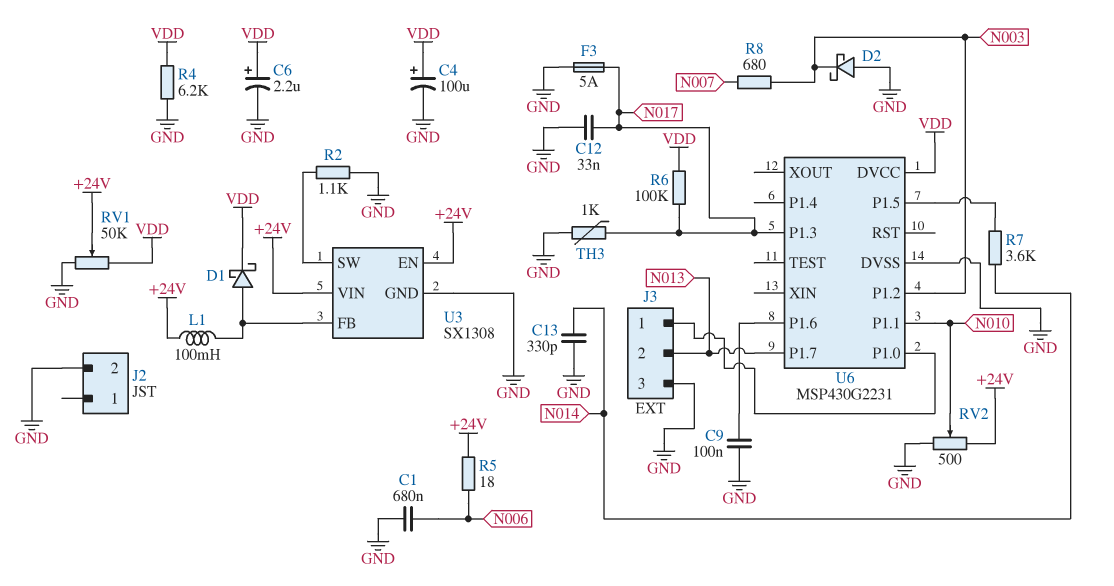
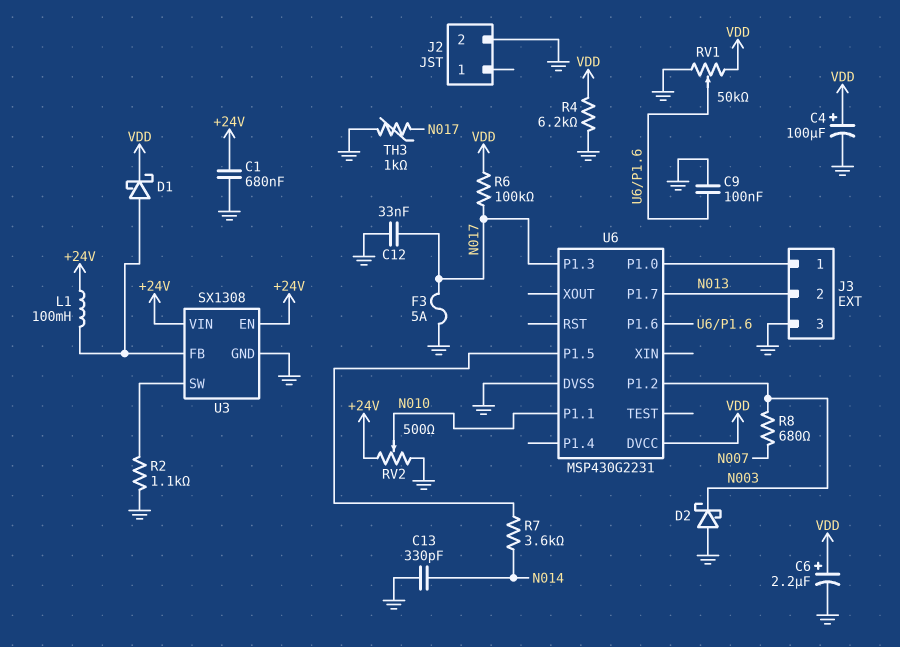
C1: 680nF (GND, N006) -> 680nF (+24V, GND)
R5: 18 (+24V, N006) -> none
RV1: 50k (GND, VDD, wiper +24V) -> 50k (GND, VDD, wiper U6/P1.6)

